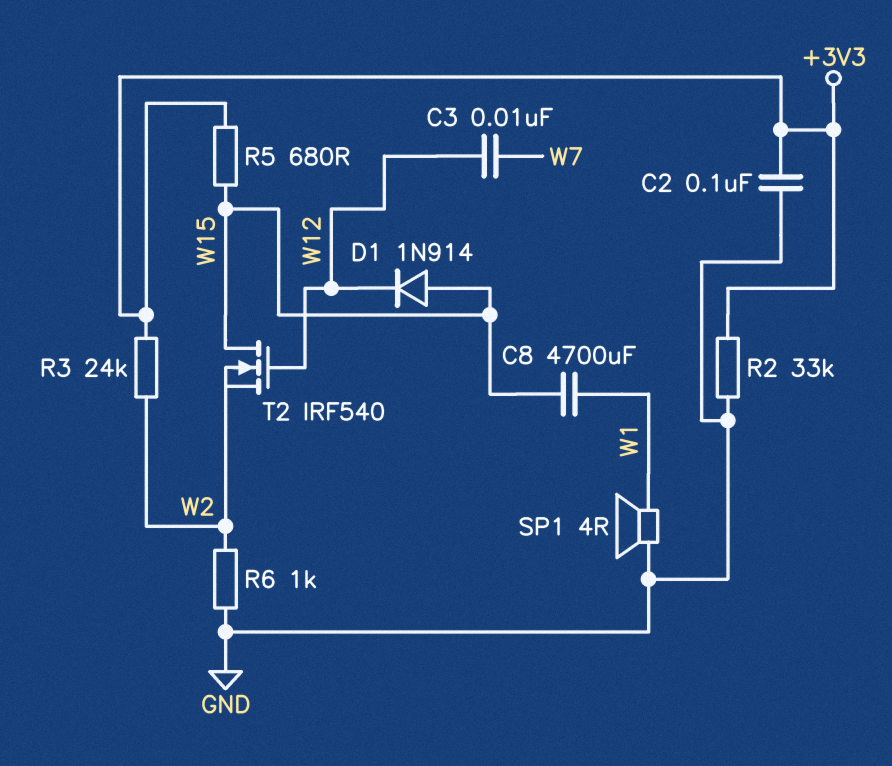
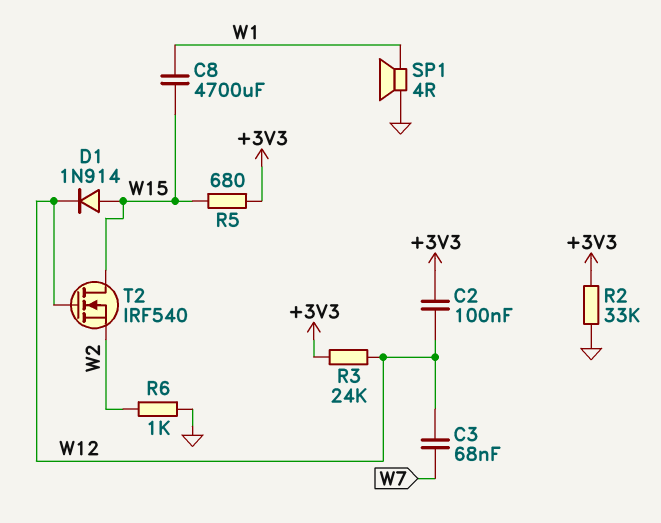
C2: 100nF (+3V3, GND) -> 100nF (+3V3, W12)
C3: 10nF (W7, W12) -> 68nF (W7, W12)
R3: 24k (+3V3, W2) -> 24k (+3V3, W12)

